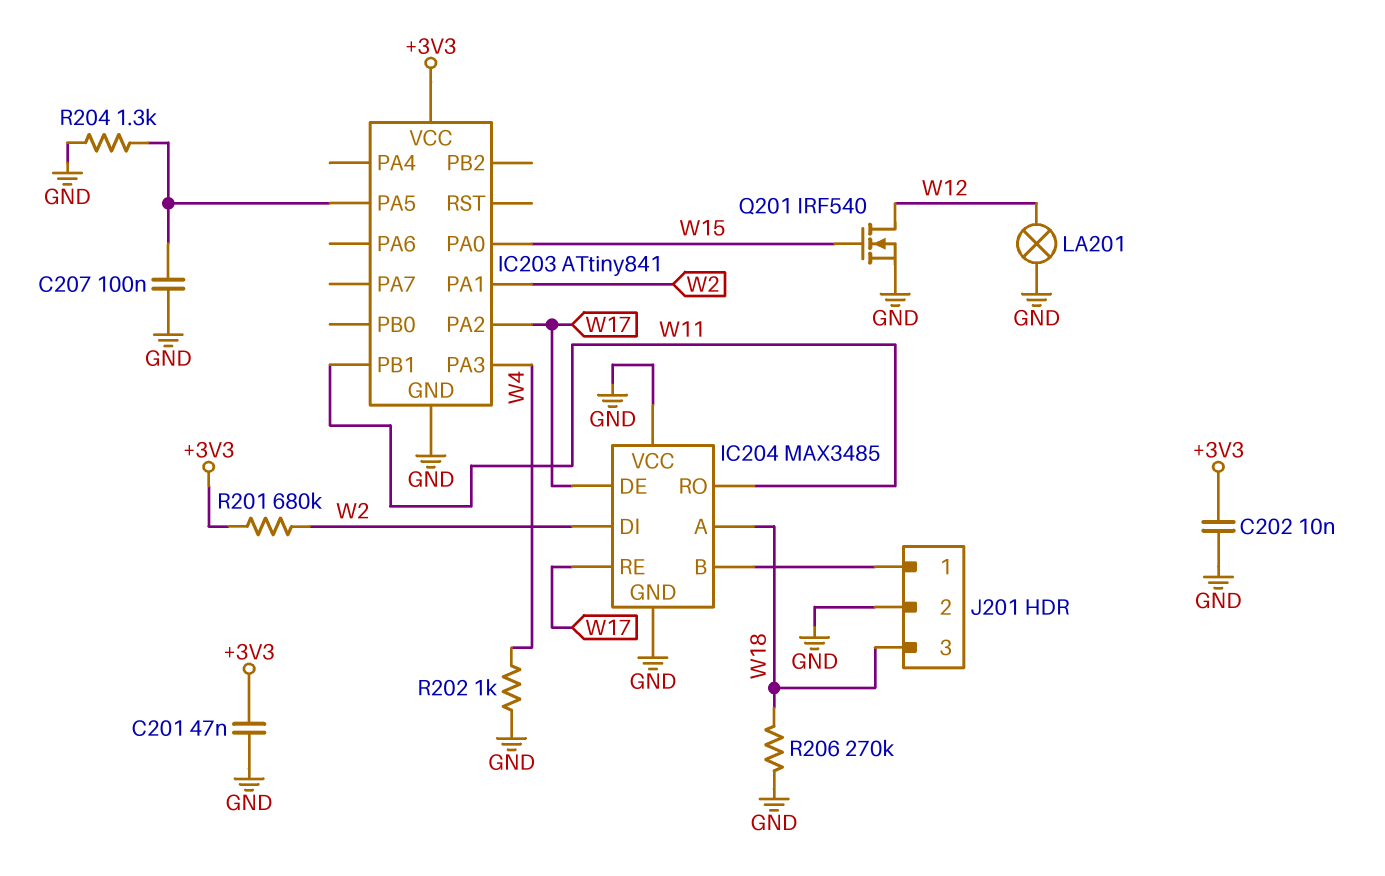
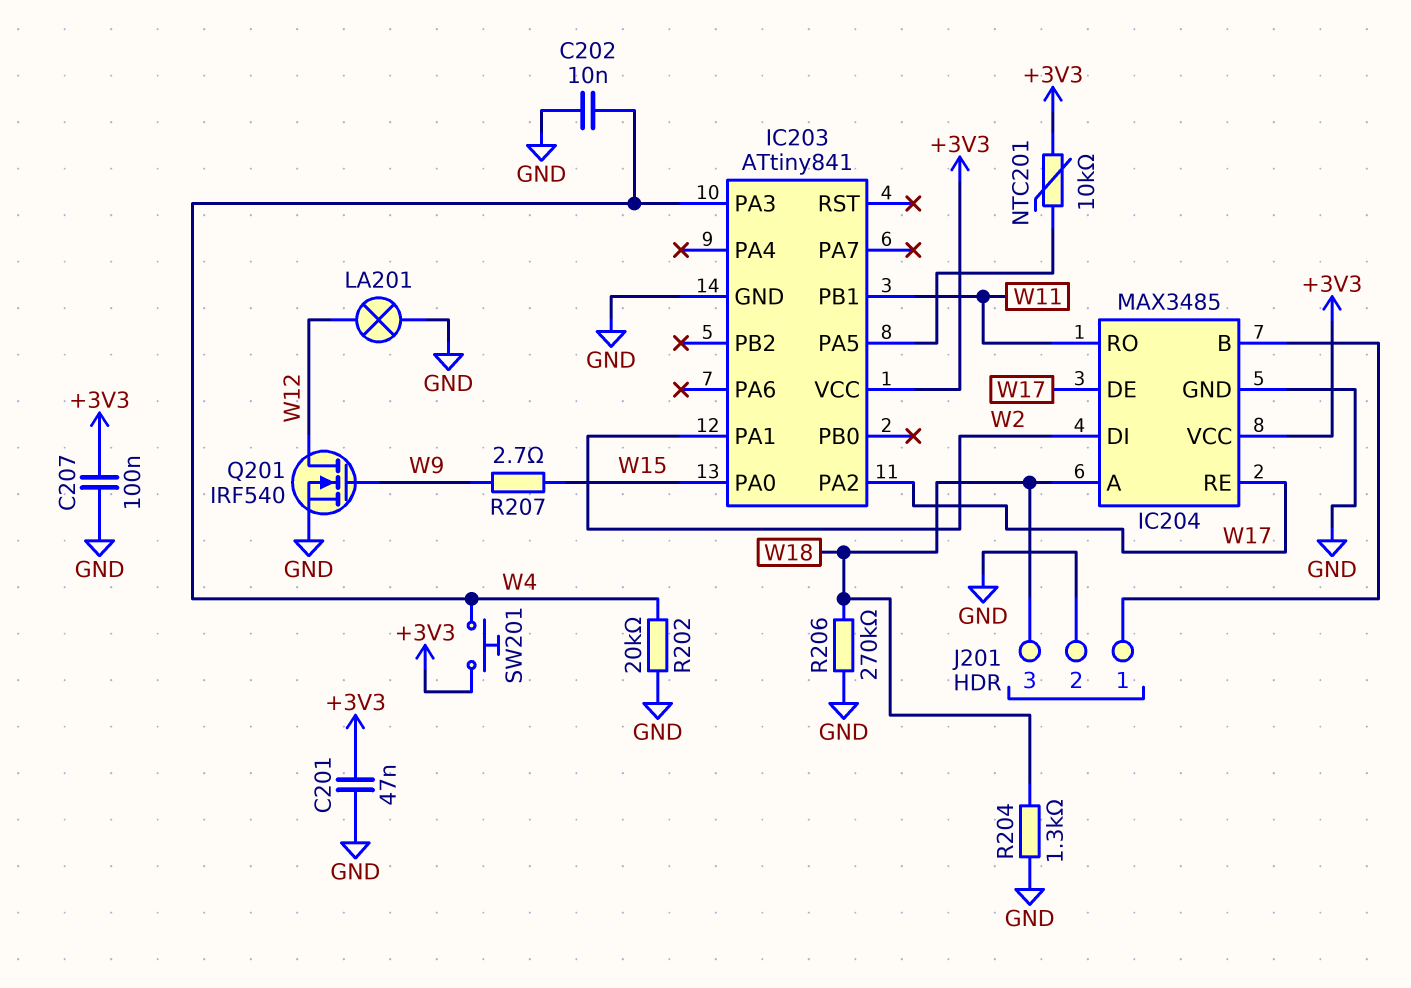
C202: 10nF (+3V3, GND) -> 10nF (GND, W4)
C207: 100nF (GND, IC203/PA5) -> 100nF (+3V3, GND)
IC204 pin VCC: GND -> +3V3
NTC201: none -> 10k (+3V3, IC203/PA5)
Q201: NMOS IRF540 (G W15, D W12, S GND) -> NMOS IRF540 (G W9, D W12, S GND)
R201: 680k (+3V3, W2) -> none
R202: 1k (GND, W4) -> 20k (GND, W4)
R204: 1.3k (GND, IC203/PA5) -> 1.3k (GND, W18)
R207: none -> 2.7 (W9, W15)
SW201: none -> button (+3V3, W4)

